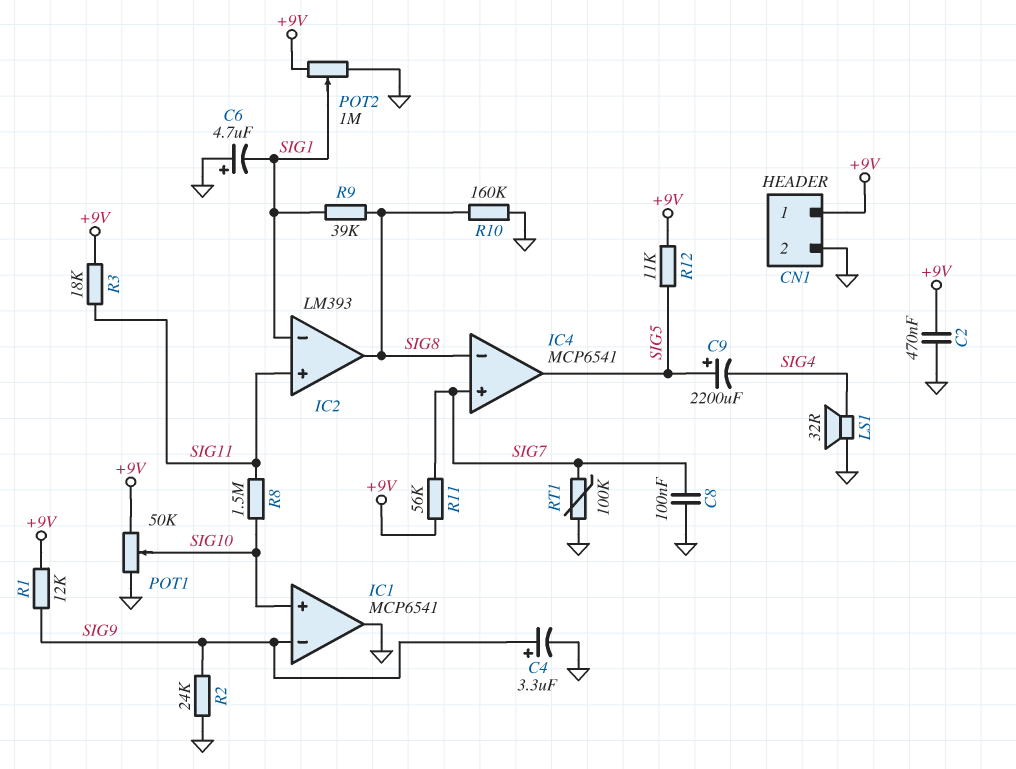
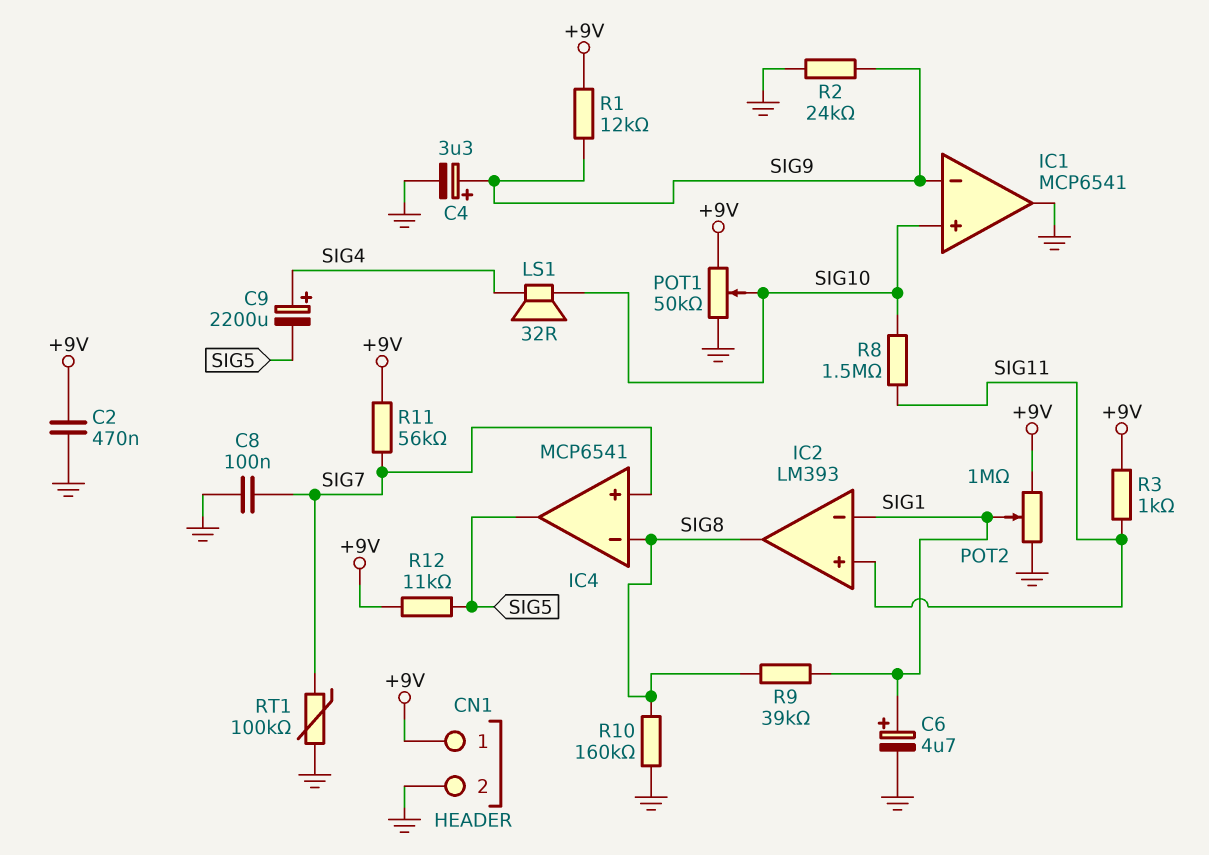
C6: 4.7uF (plus GND, minus SIG1) -> 4.7uF (plus SIG1, minus GND)
C9: 2200uF (plus SIG5, minus SIG4) -> 2200uF (plus SIG4, minus SIG5)
LS1: speaker 32R (GND, SIG4) -> speaker 32R (SIG4, SIG10)
R3: 18k (+9V, SIG11) -> 1k (+9V, SIG11)

